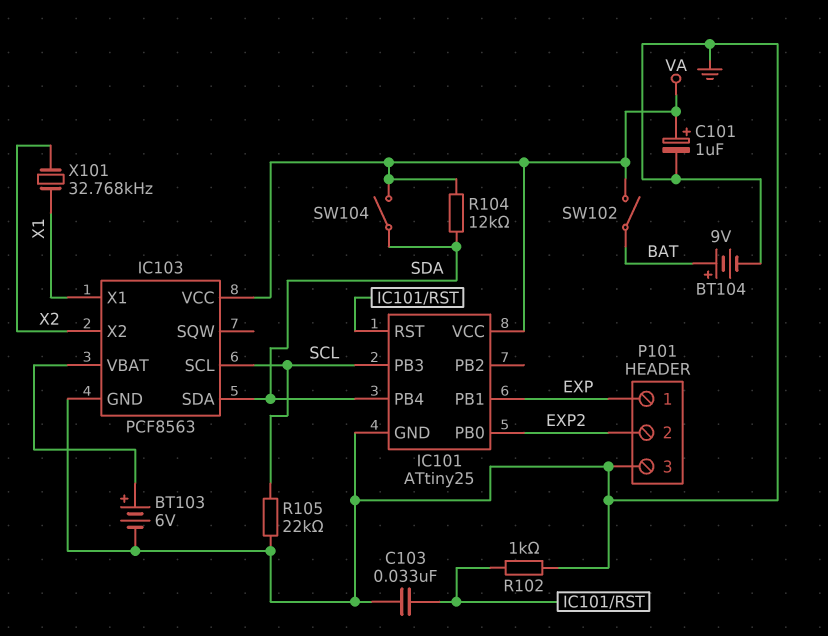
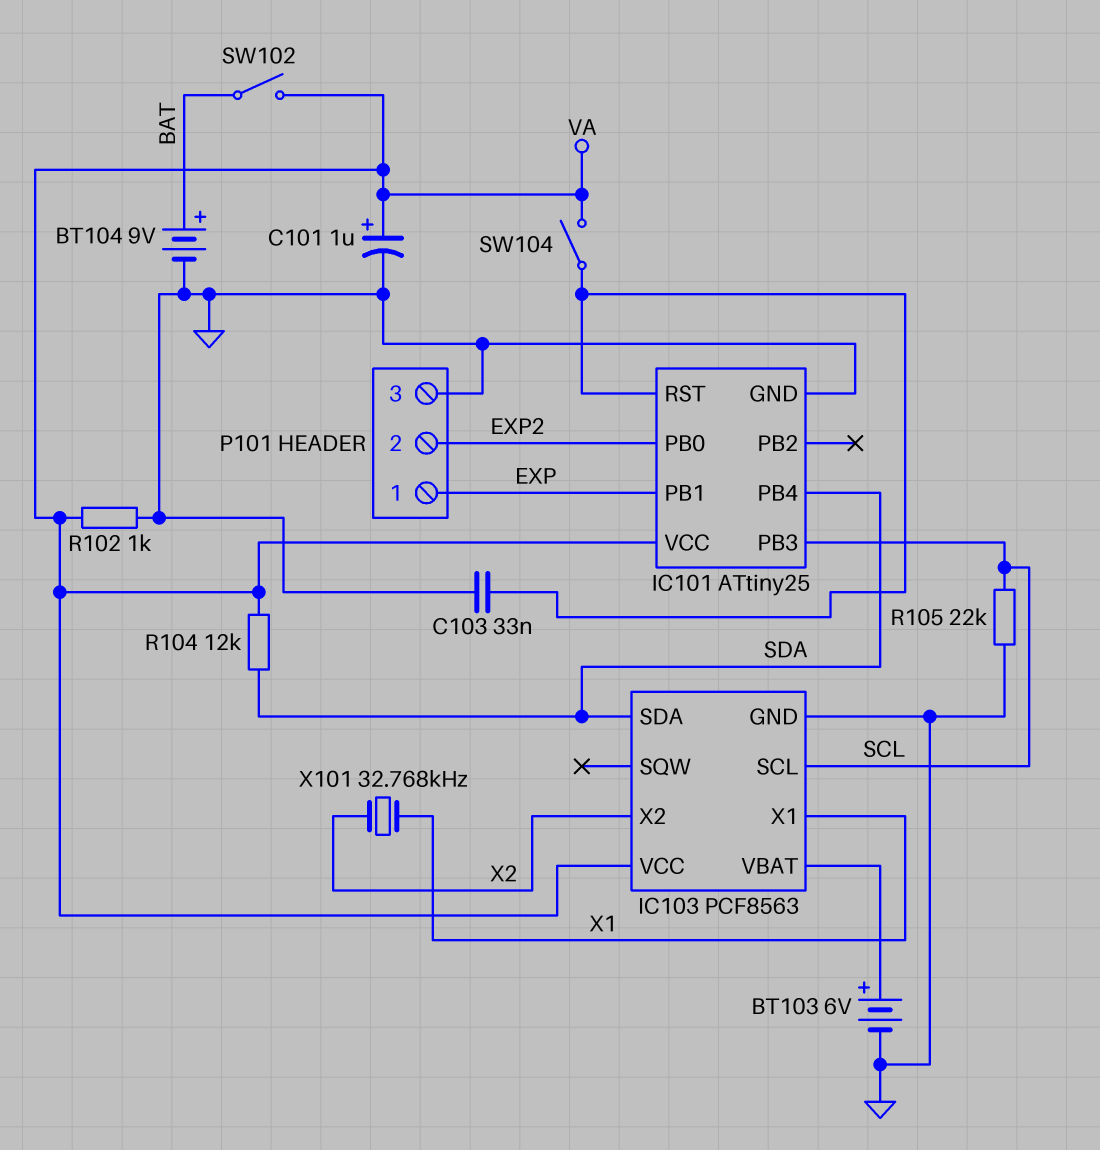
R102: 1k (GND, IC101/RST) -> 1k (GND, VA)
SW104: switch (SDA, VA) -> switch (IC101/RST, VA)

